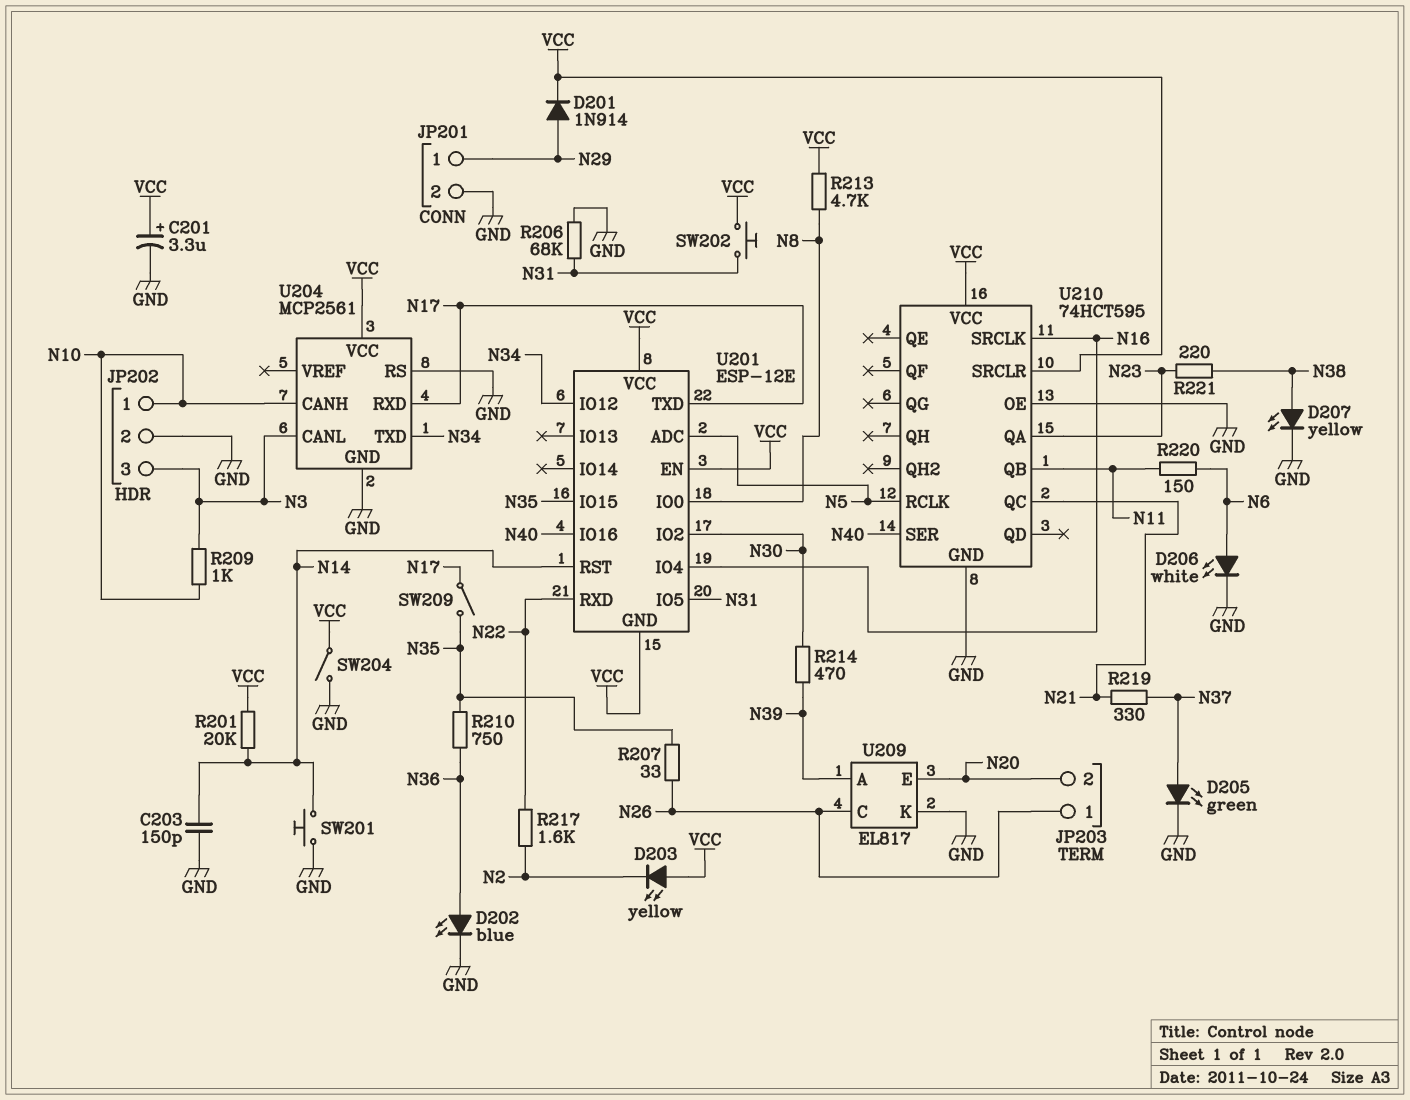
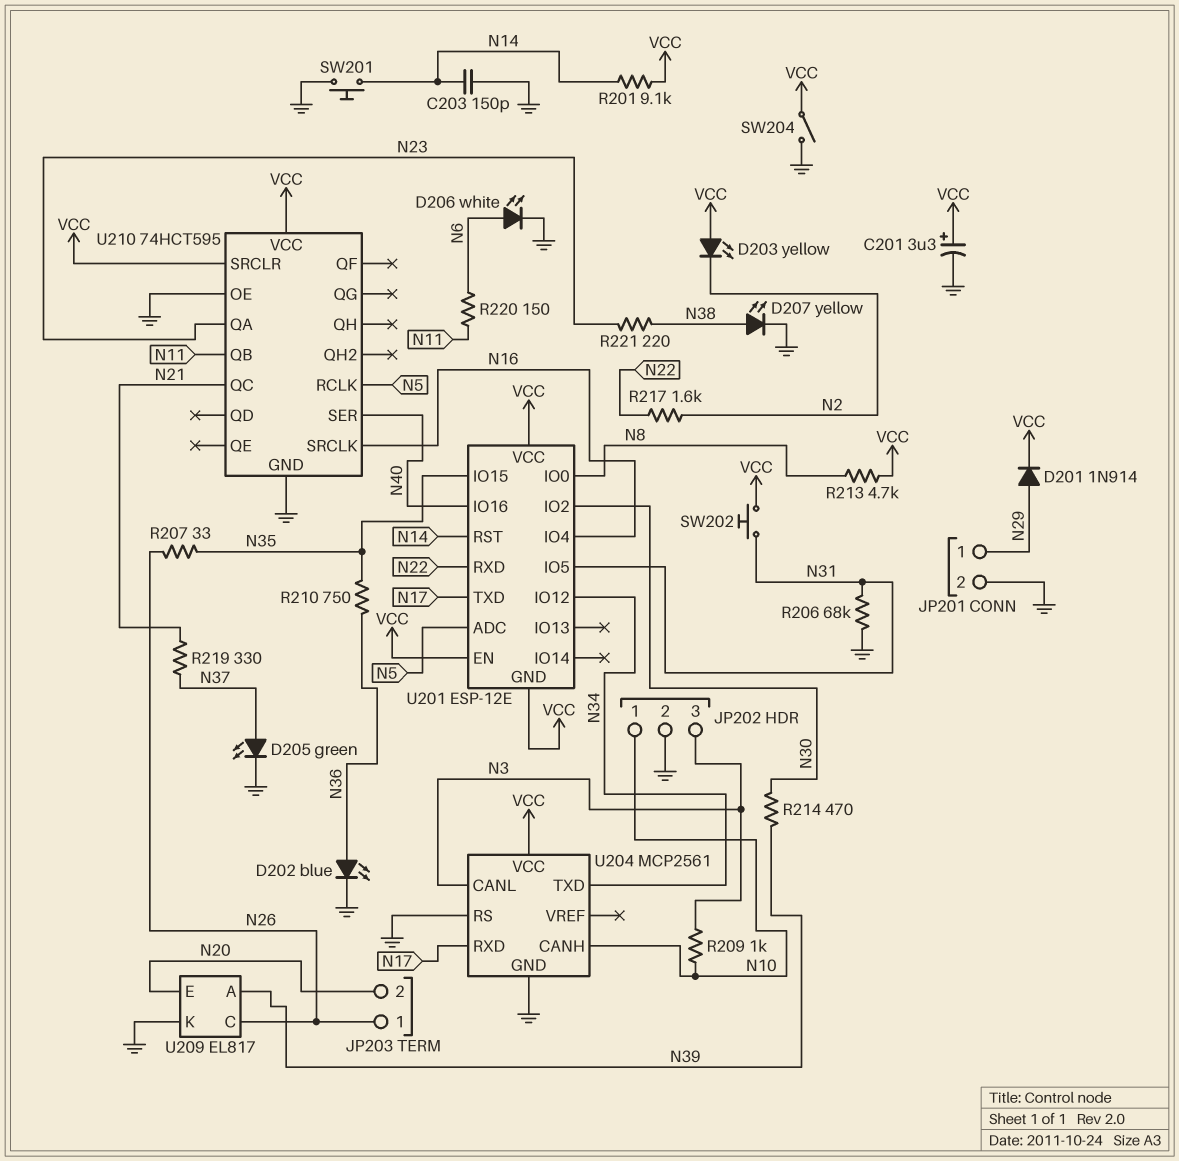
R201: 20k (N14, VCC) -> 9.1k (N14, VCC)
SW209: switch (N17, N35) -> none

